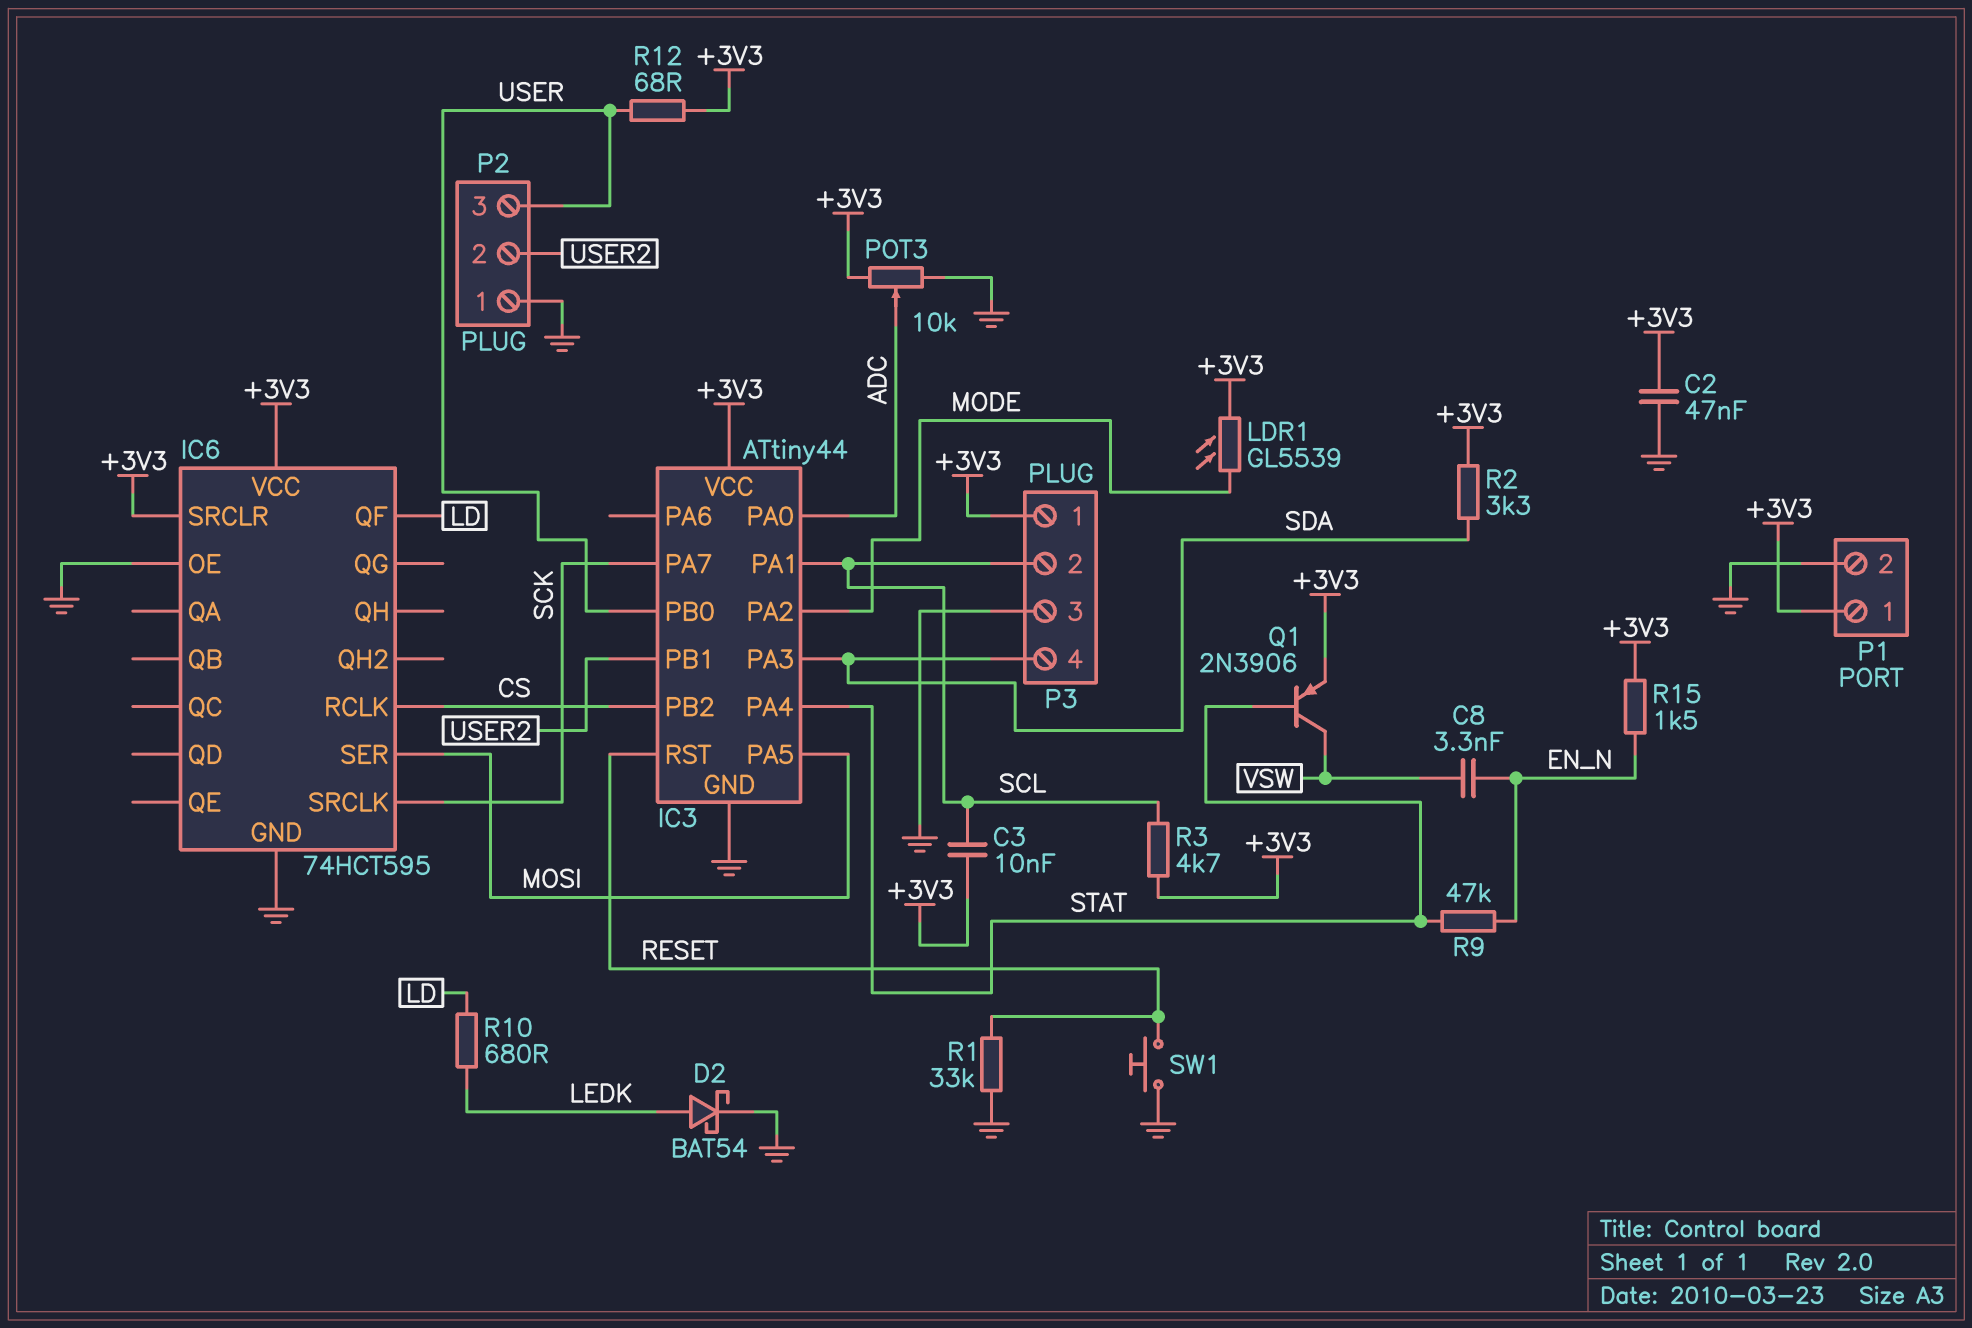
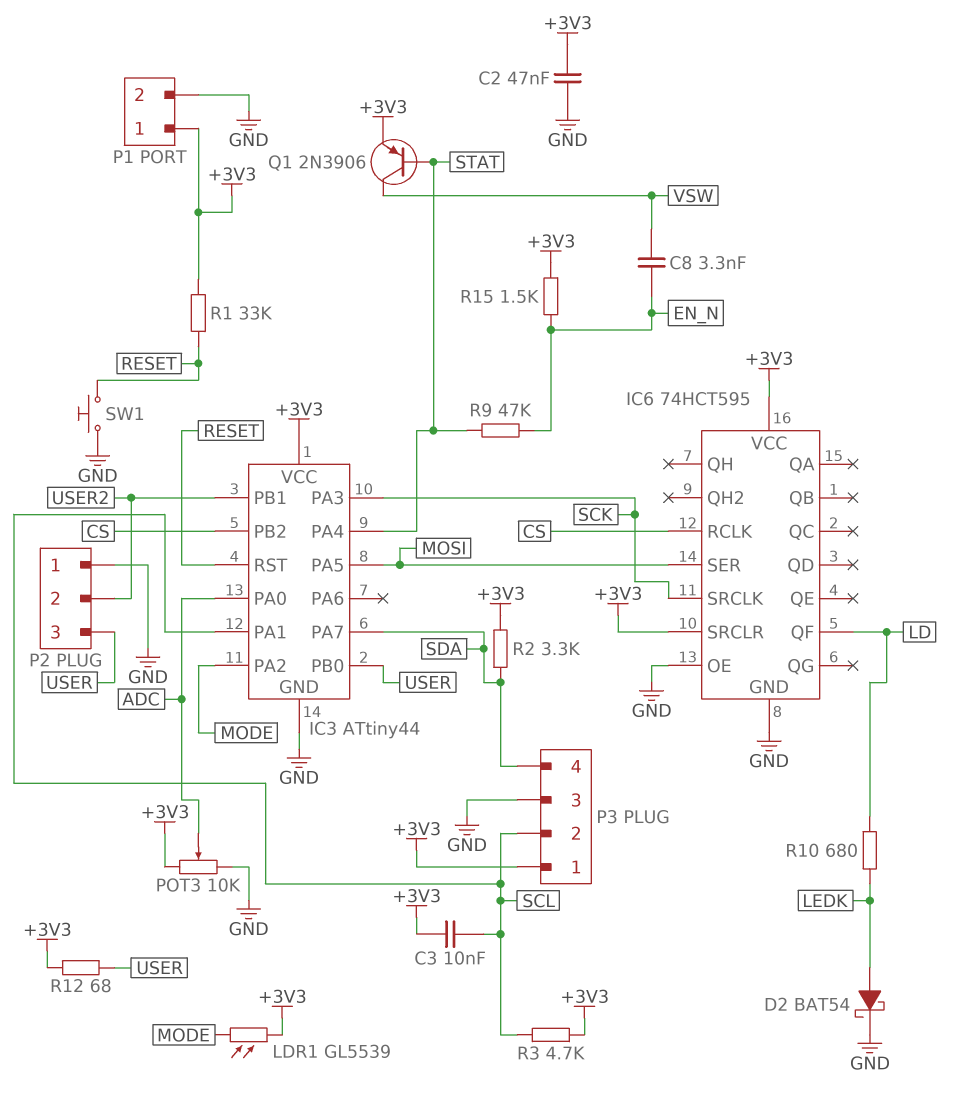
IC3 pin PA3: SDA -> SCK
IC3 pin PA7: SCK -> SDA
R1: 33k (GND, RESET) -> 33k (+3V3, RESET)

